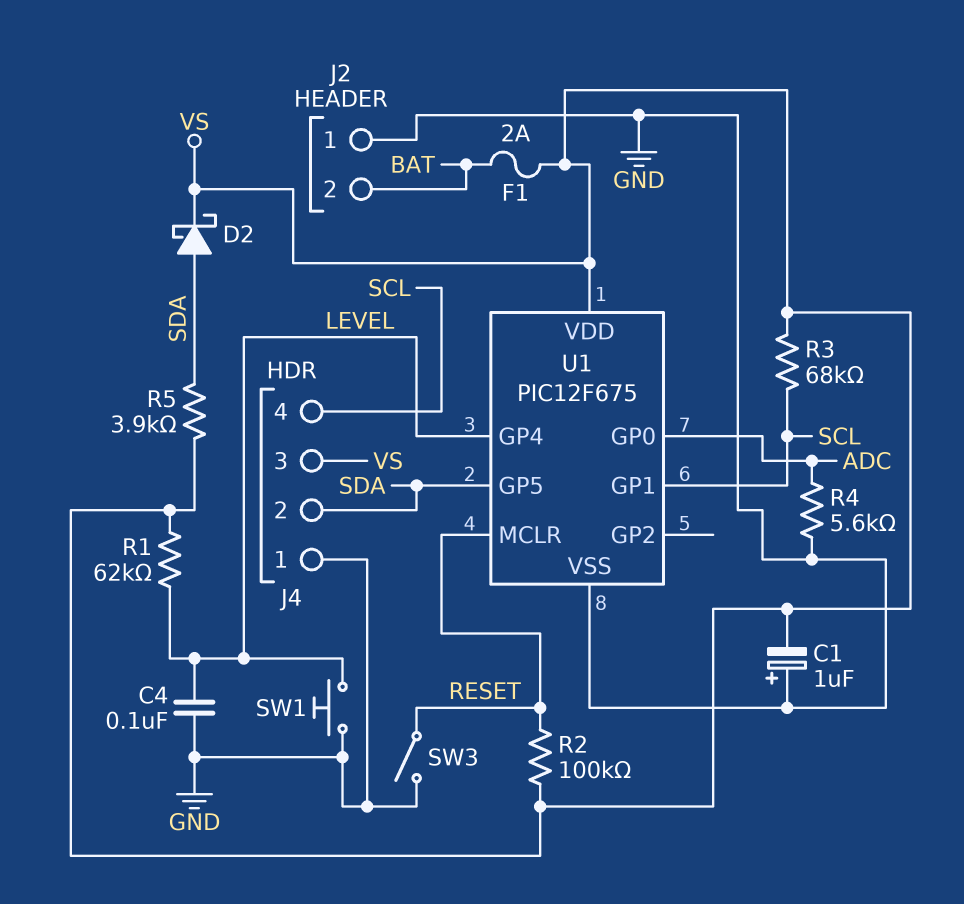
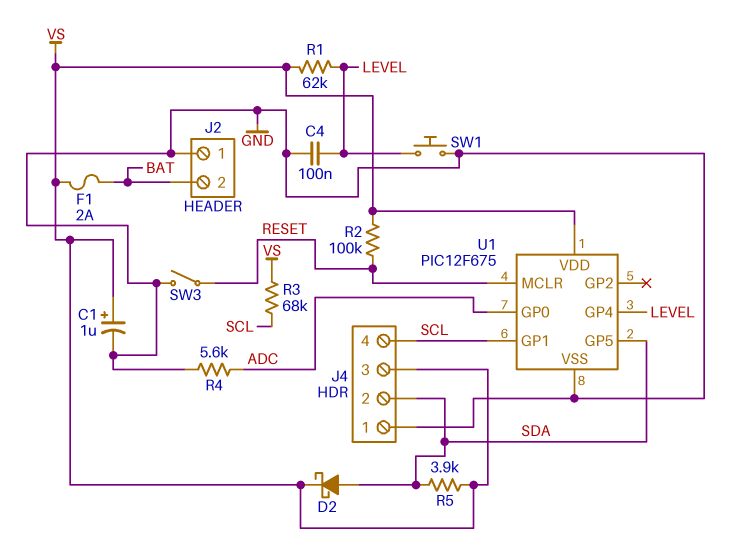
C1: 1uF (plus GND, minus VS) -> 1uF (plus VS, minus GND)

